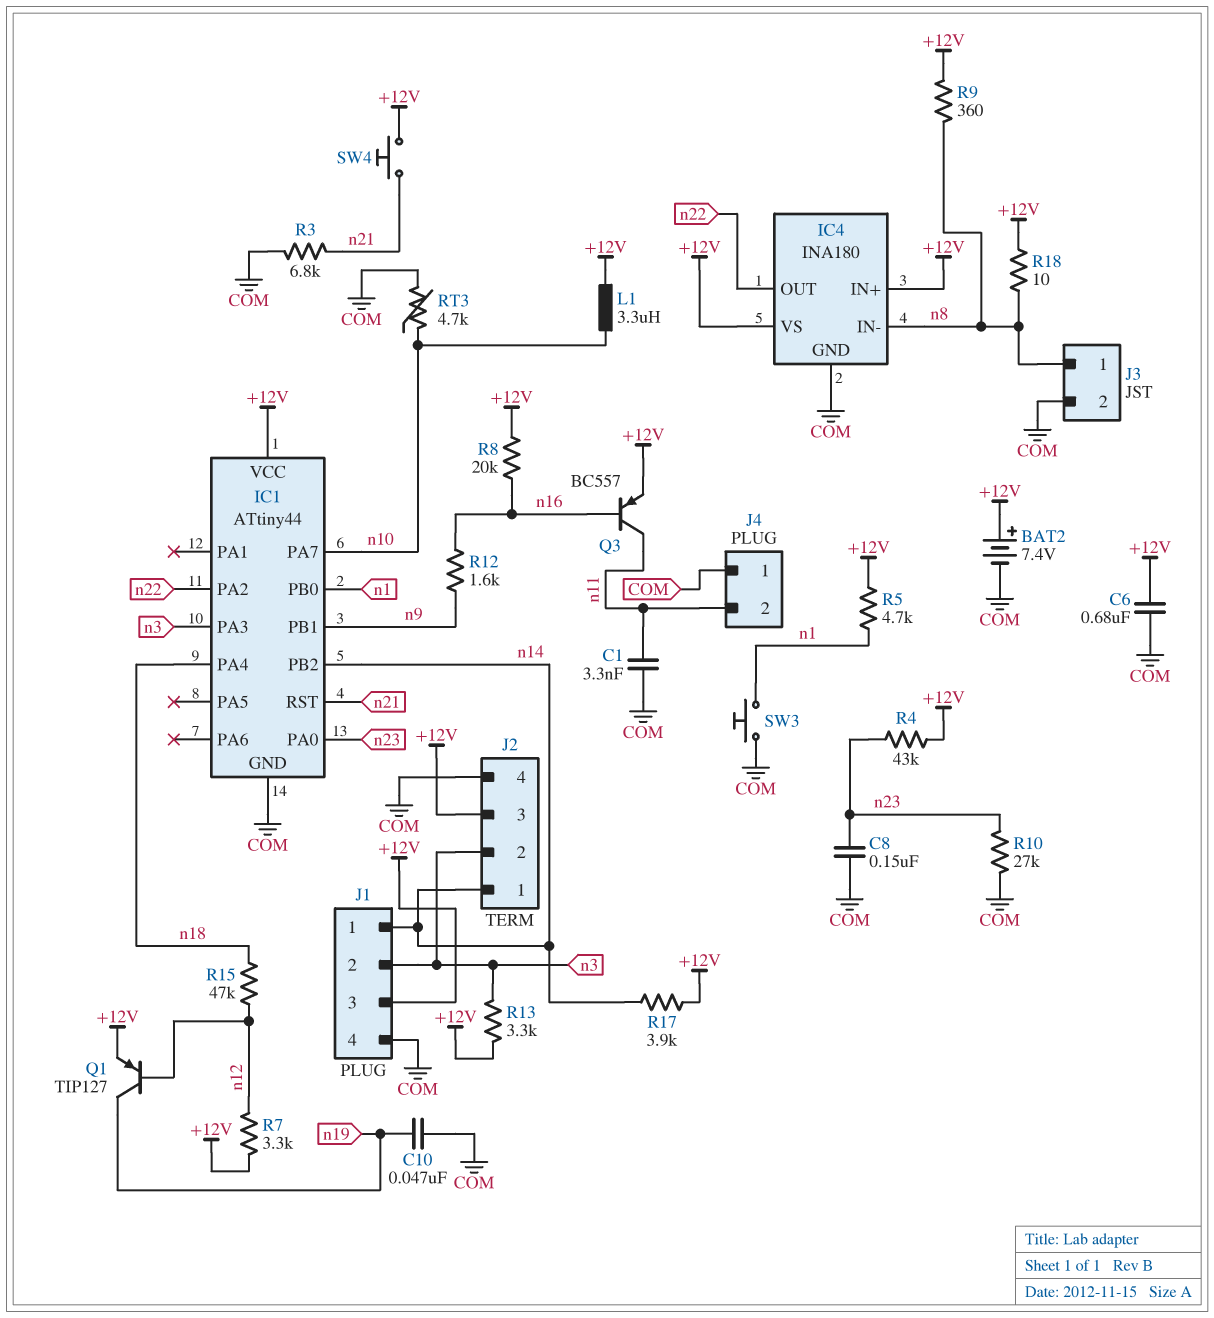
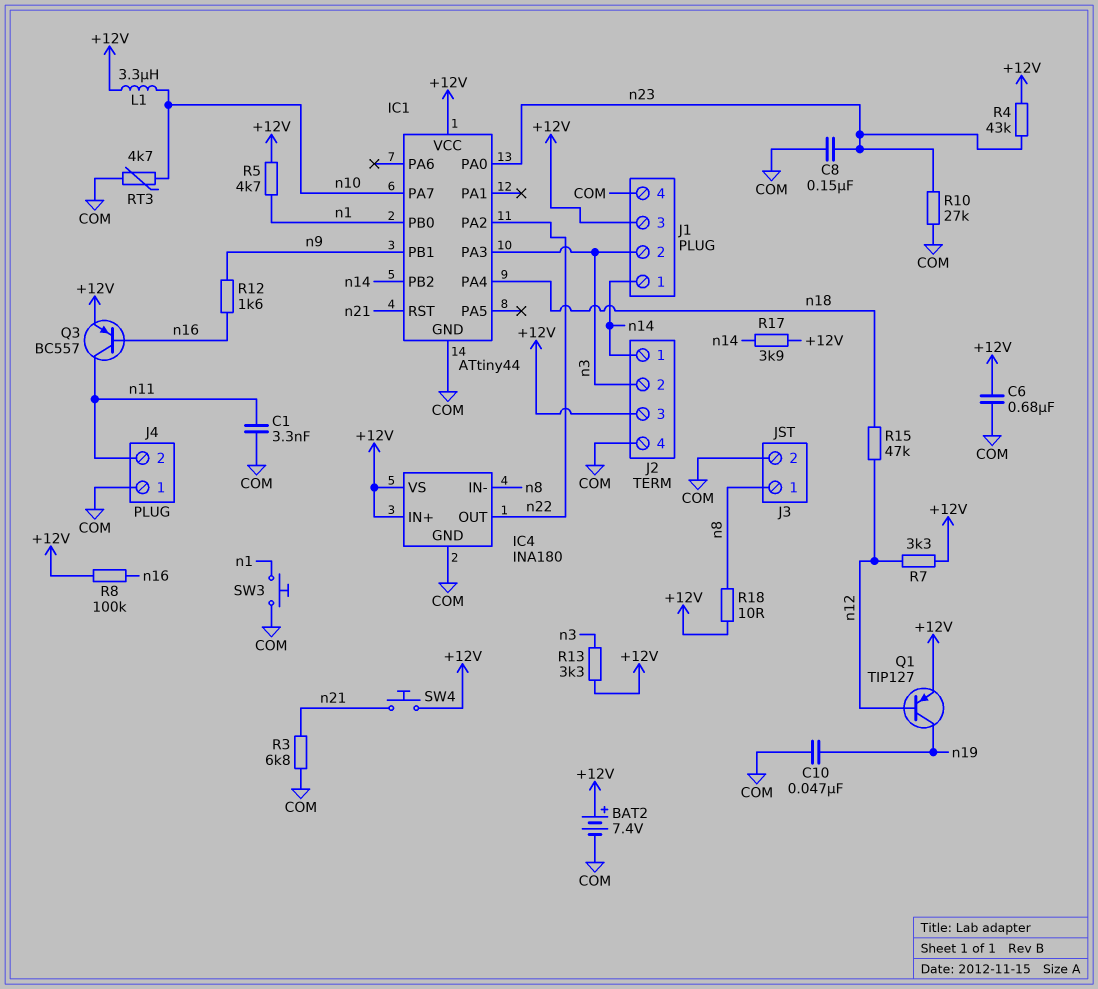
R8: 20k (+12V, n16) -> 100k (+12V, n16)
R9: 360 (+12V, n8) -> none

